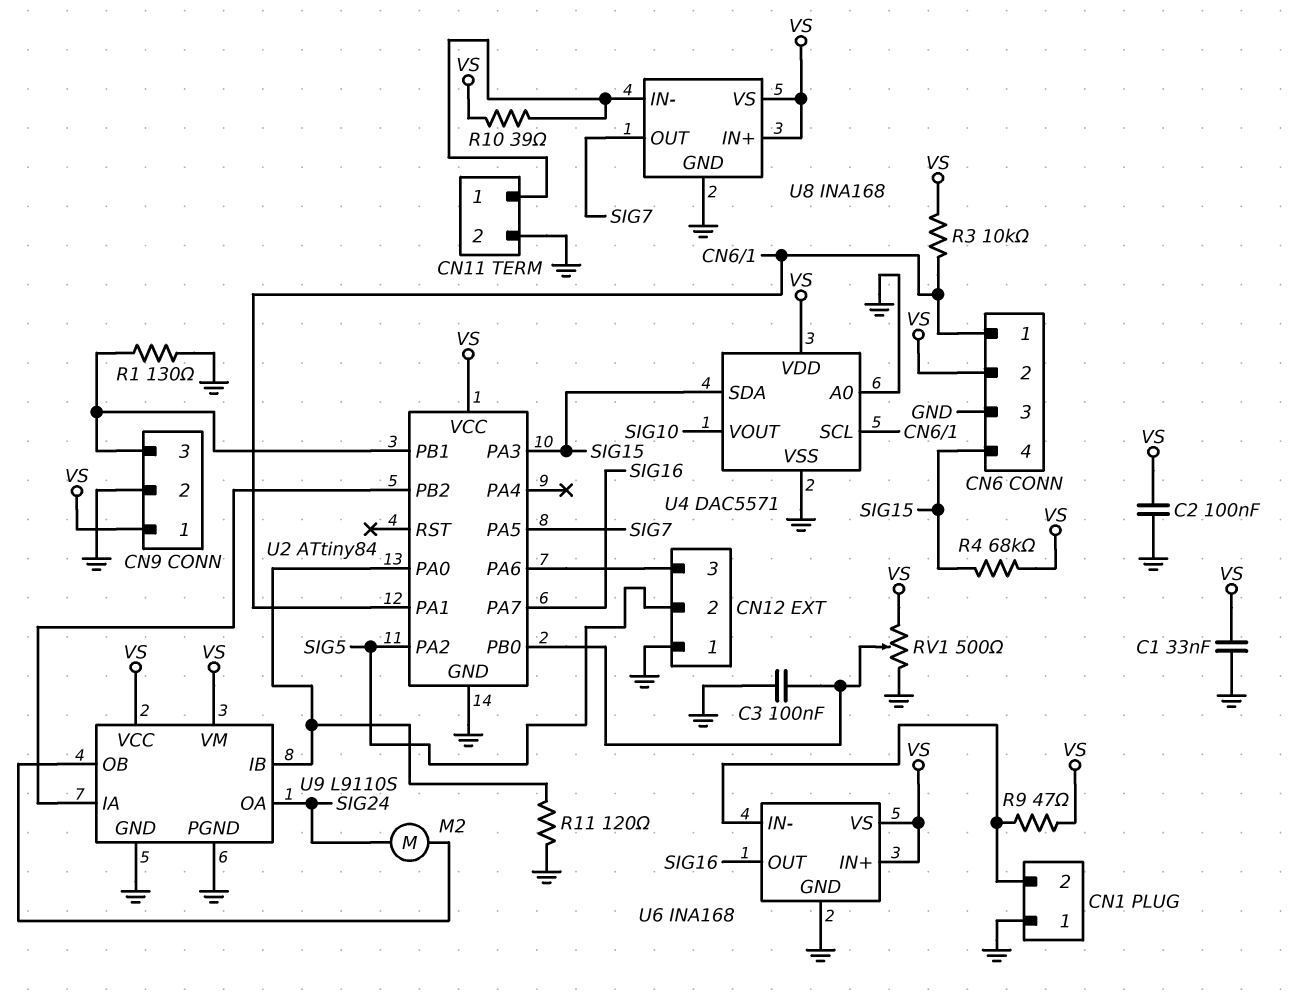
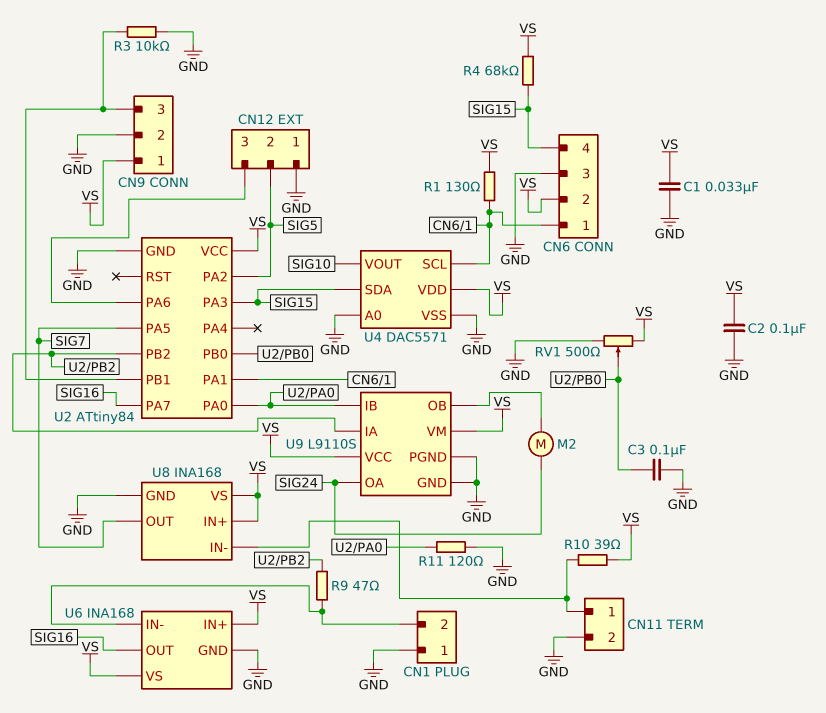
R1: 130 (CN9/3, GND) -> 130 (CN6/1, VS)
R3: 10k (CN6/1, VS) -> 10k (CN9/3, GND)
R9: 47 (CN1/2, VS) -> 47 (CN1/2, U2/PB2)

